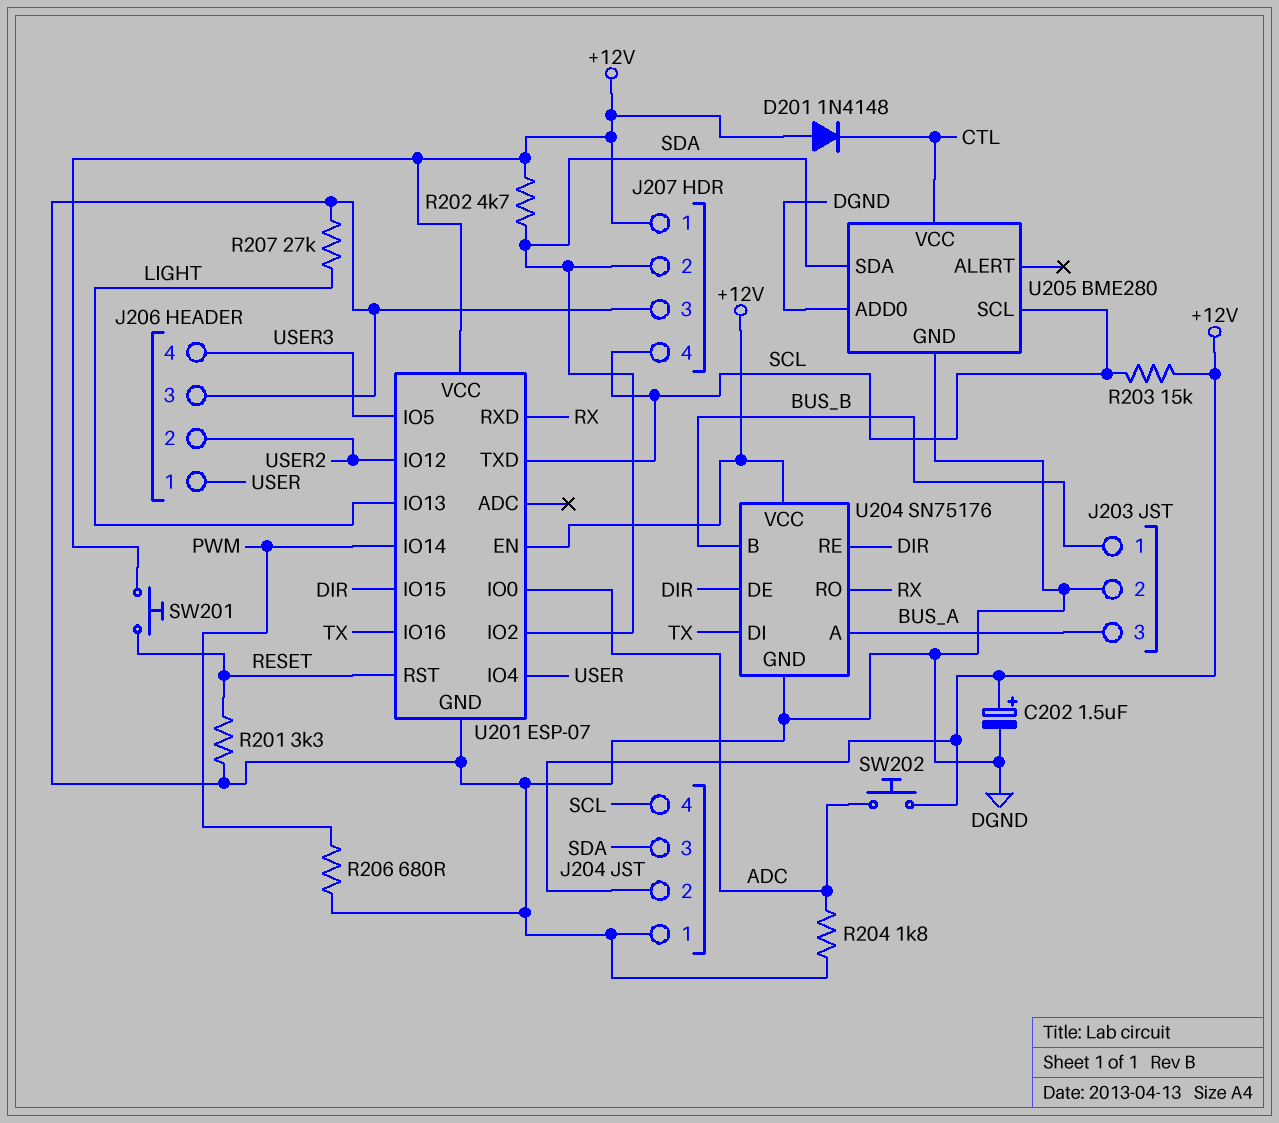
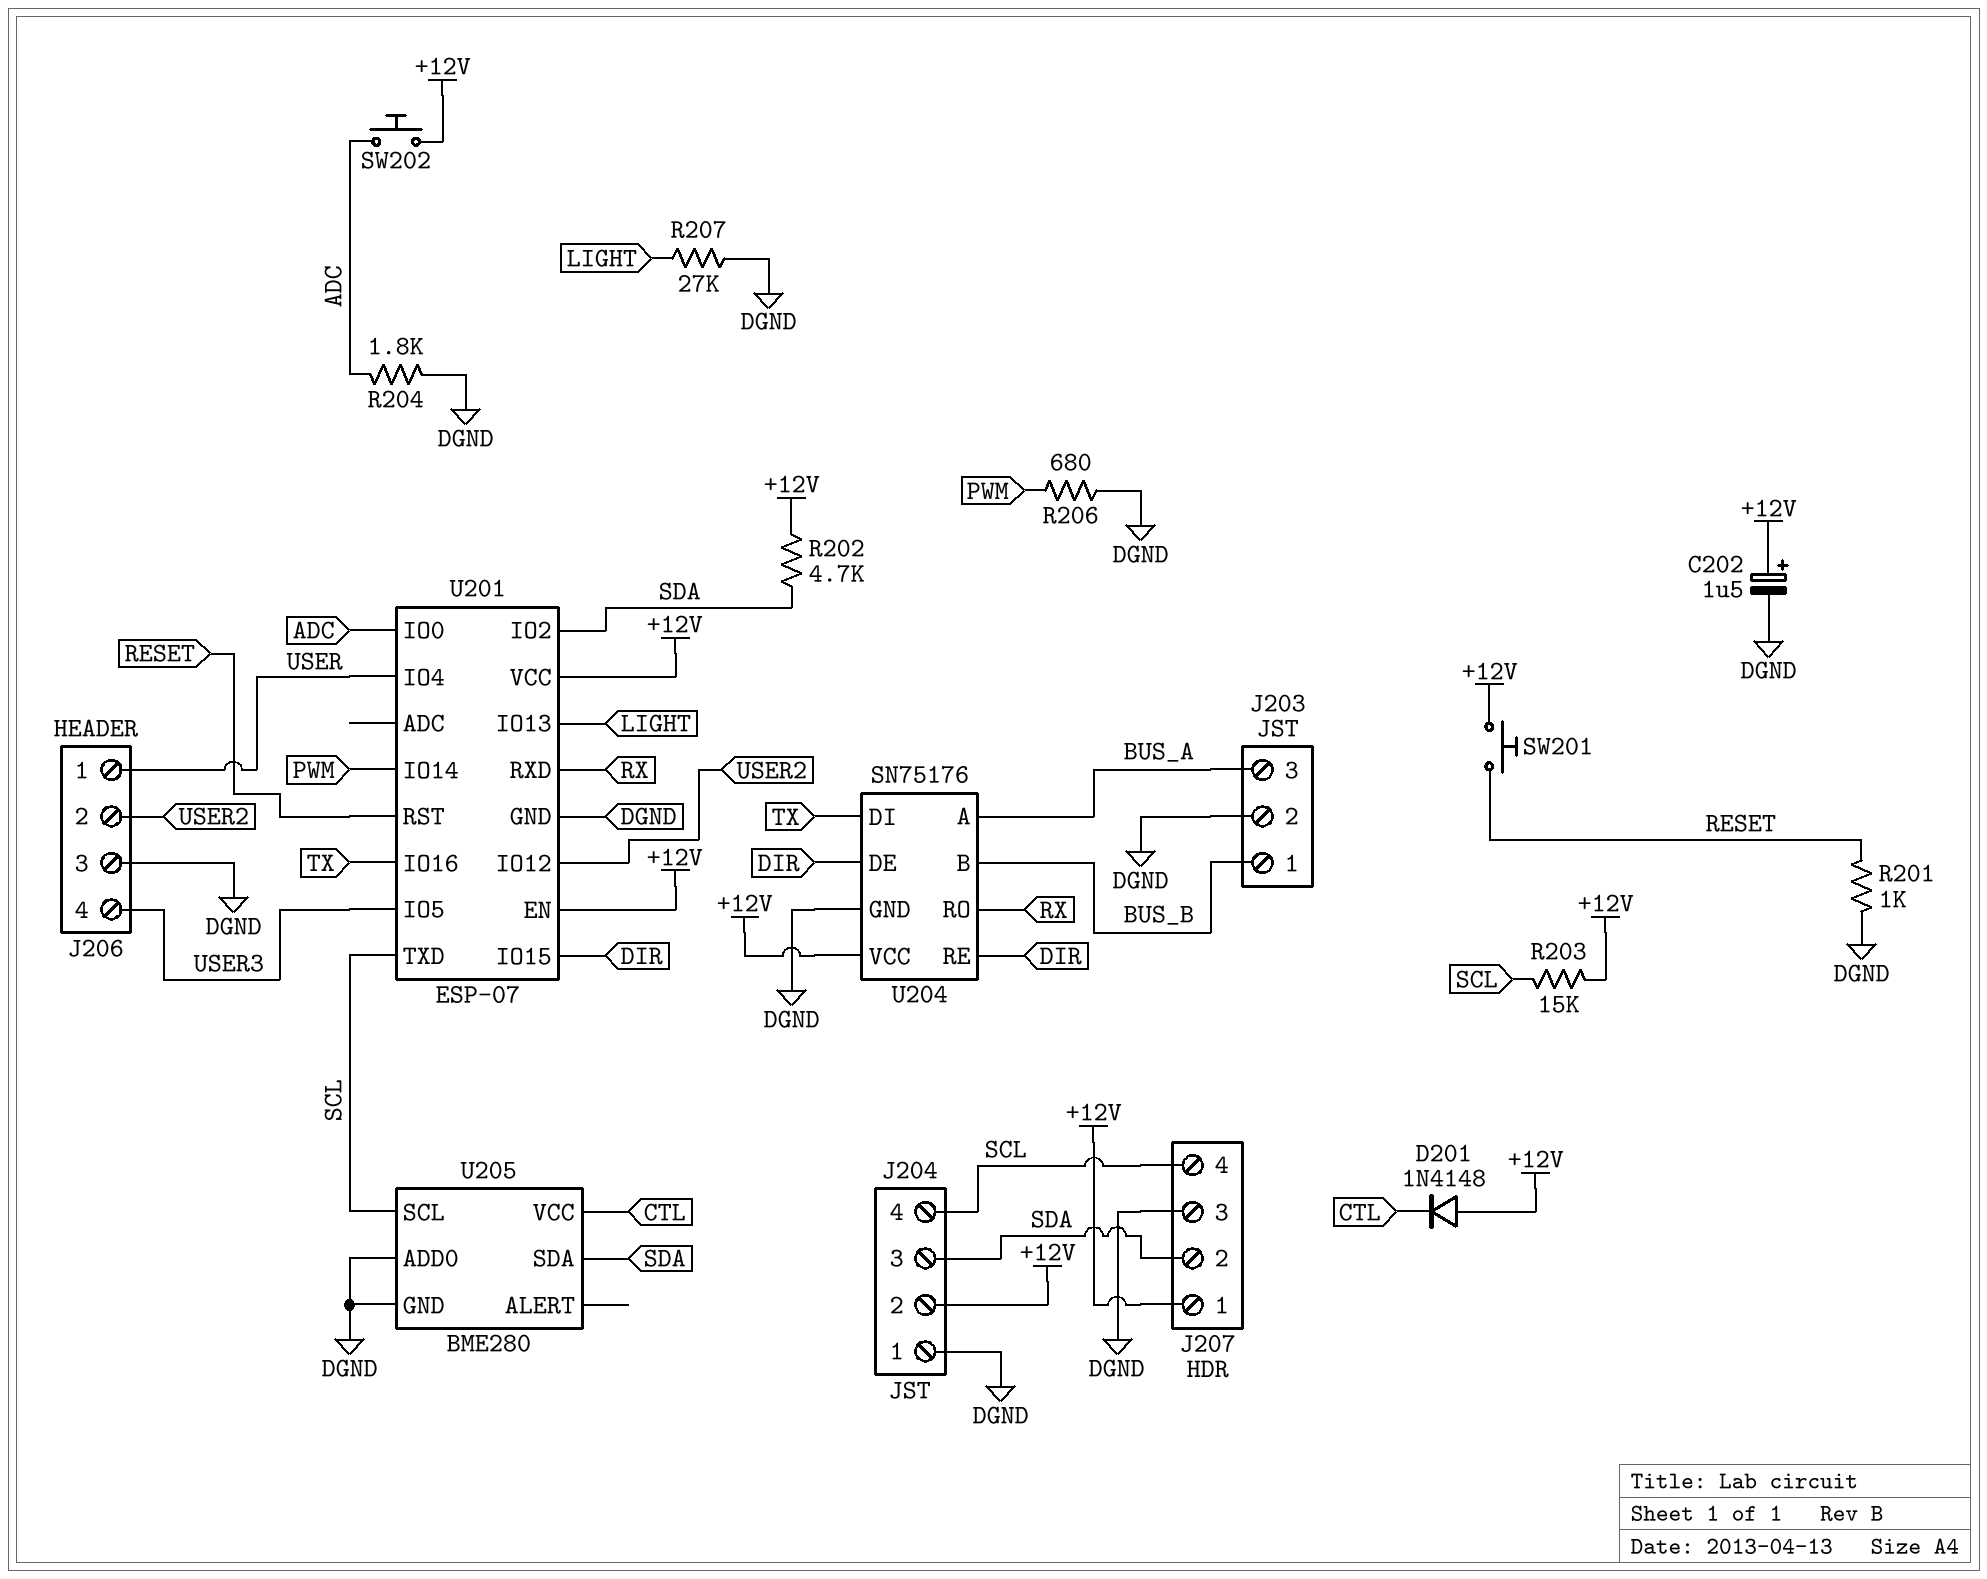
R201: 3.3k (DGND, RESET) -> 1k (DGND, RESET)

